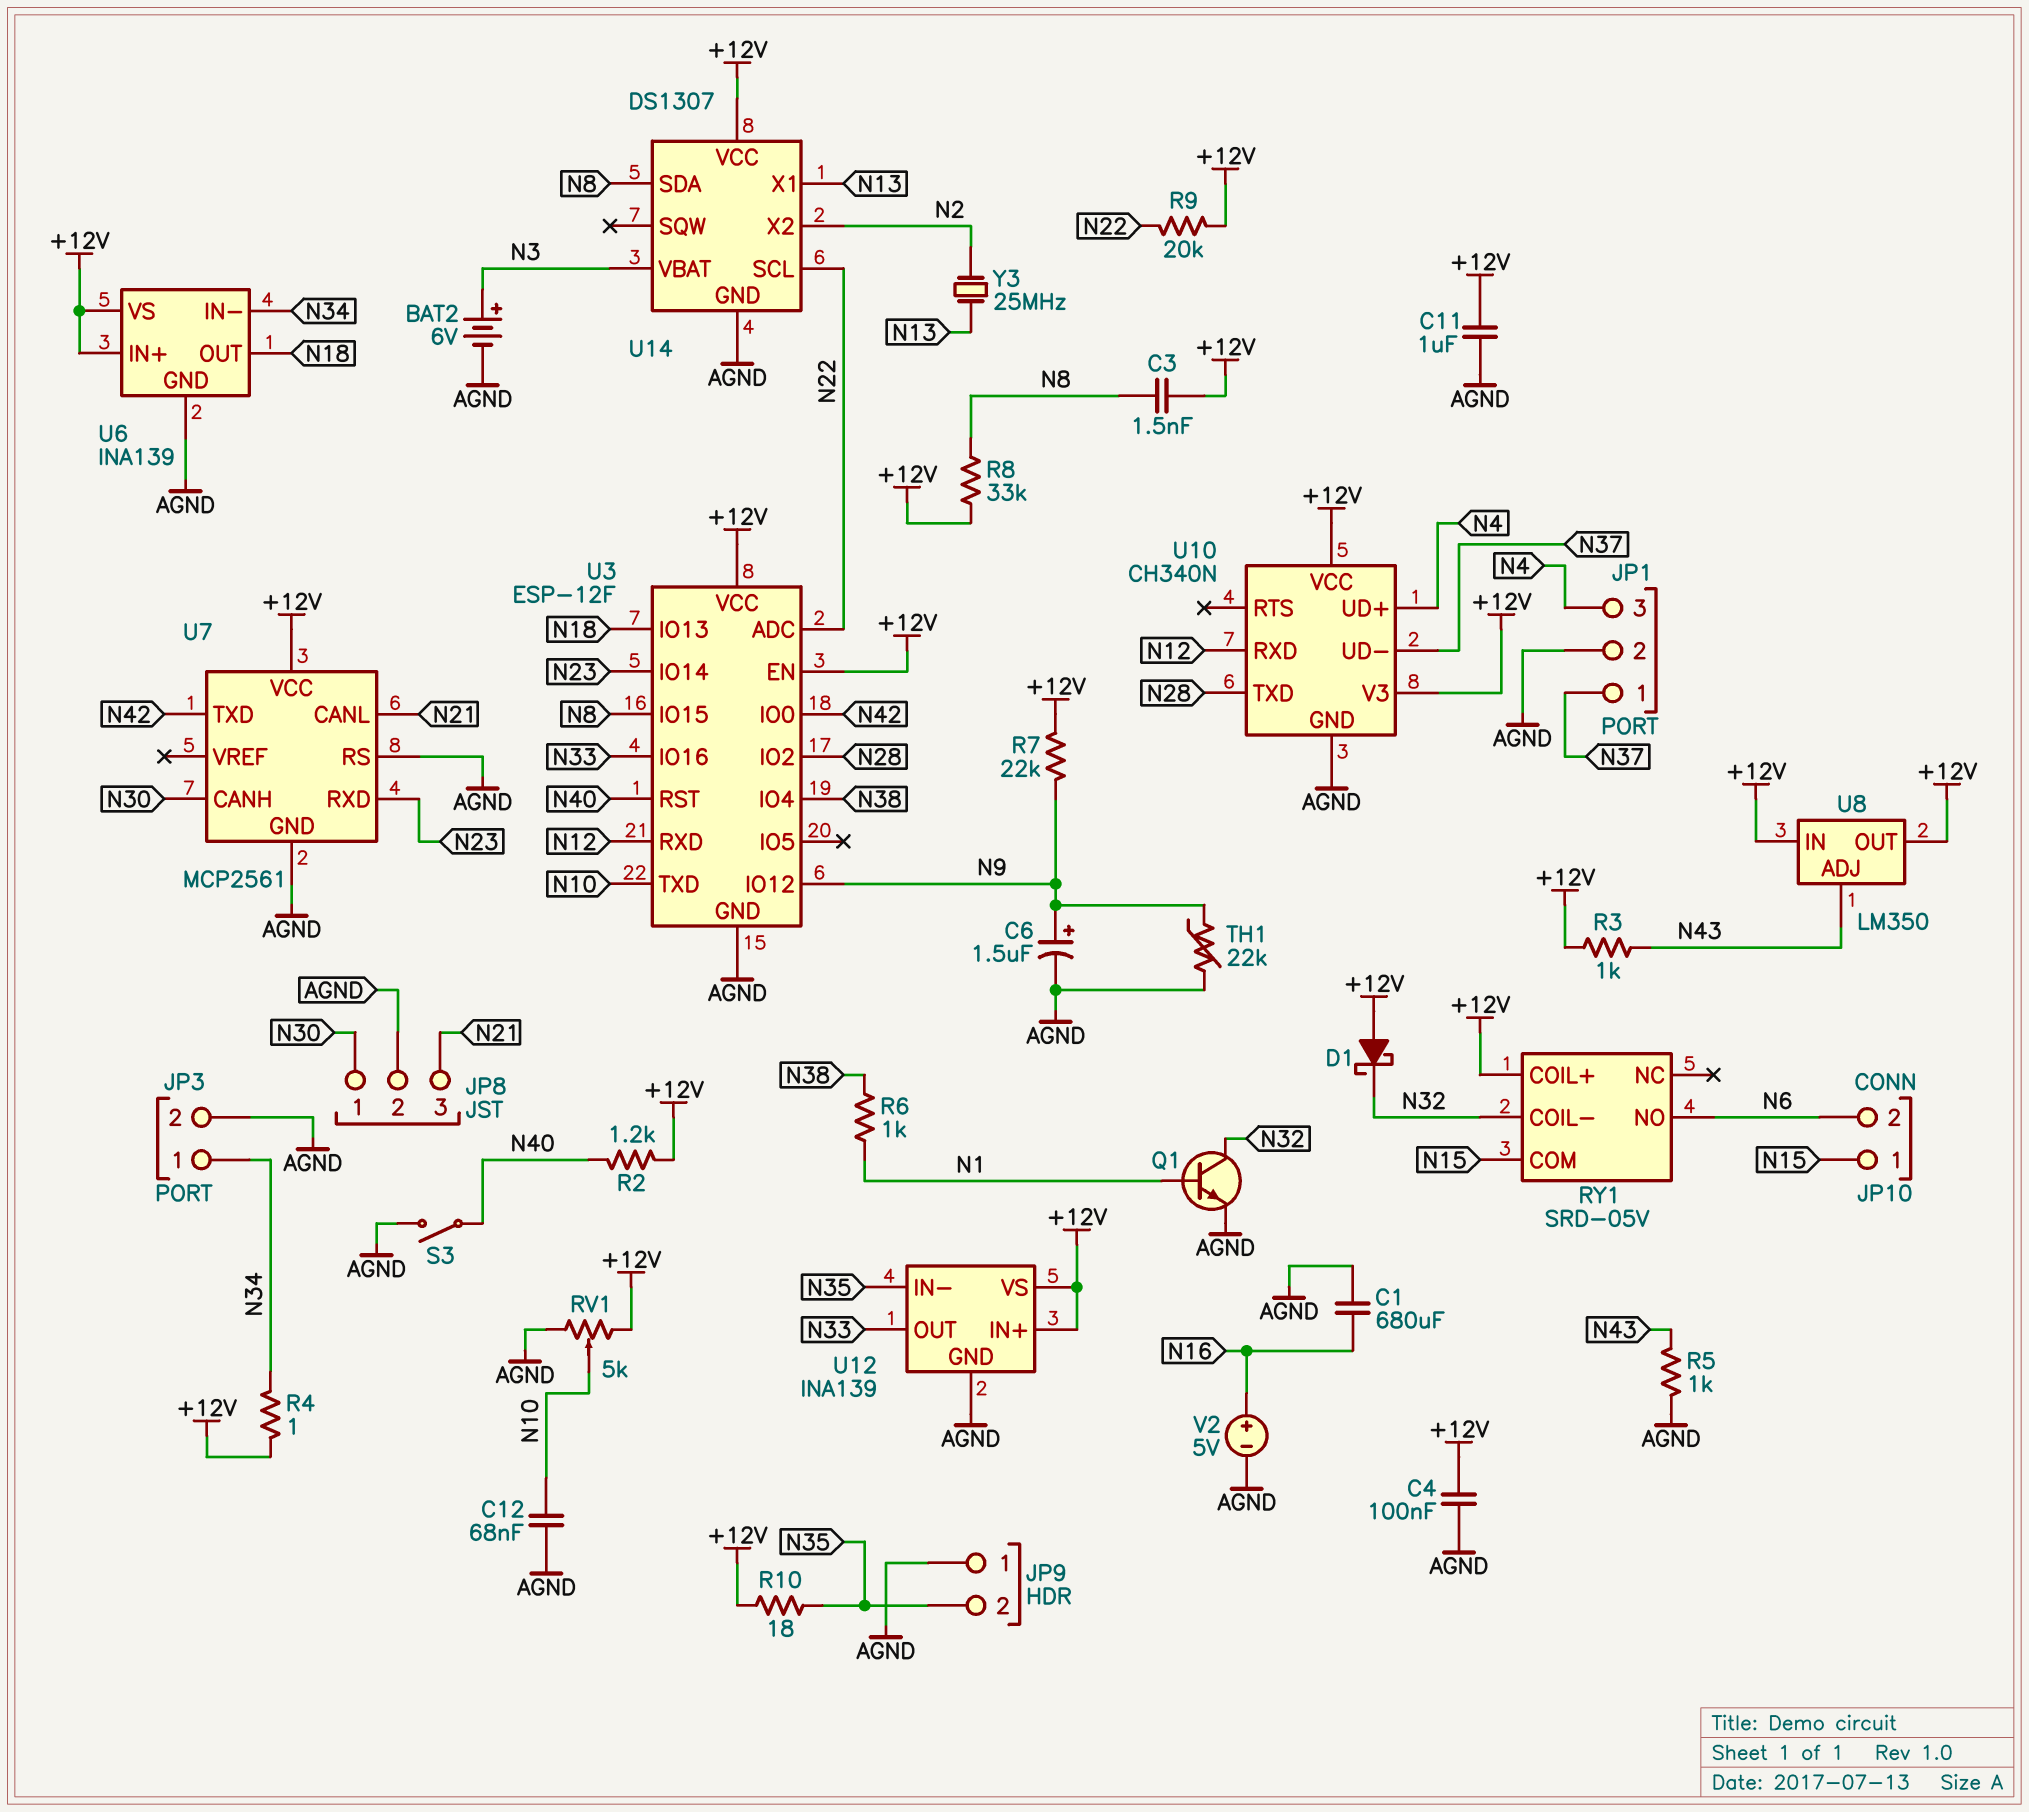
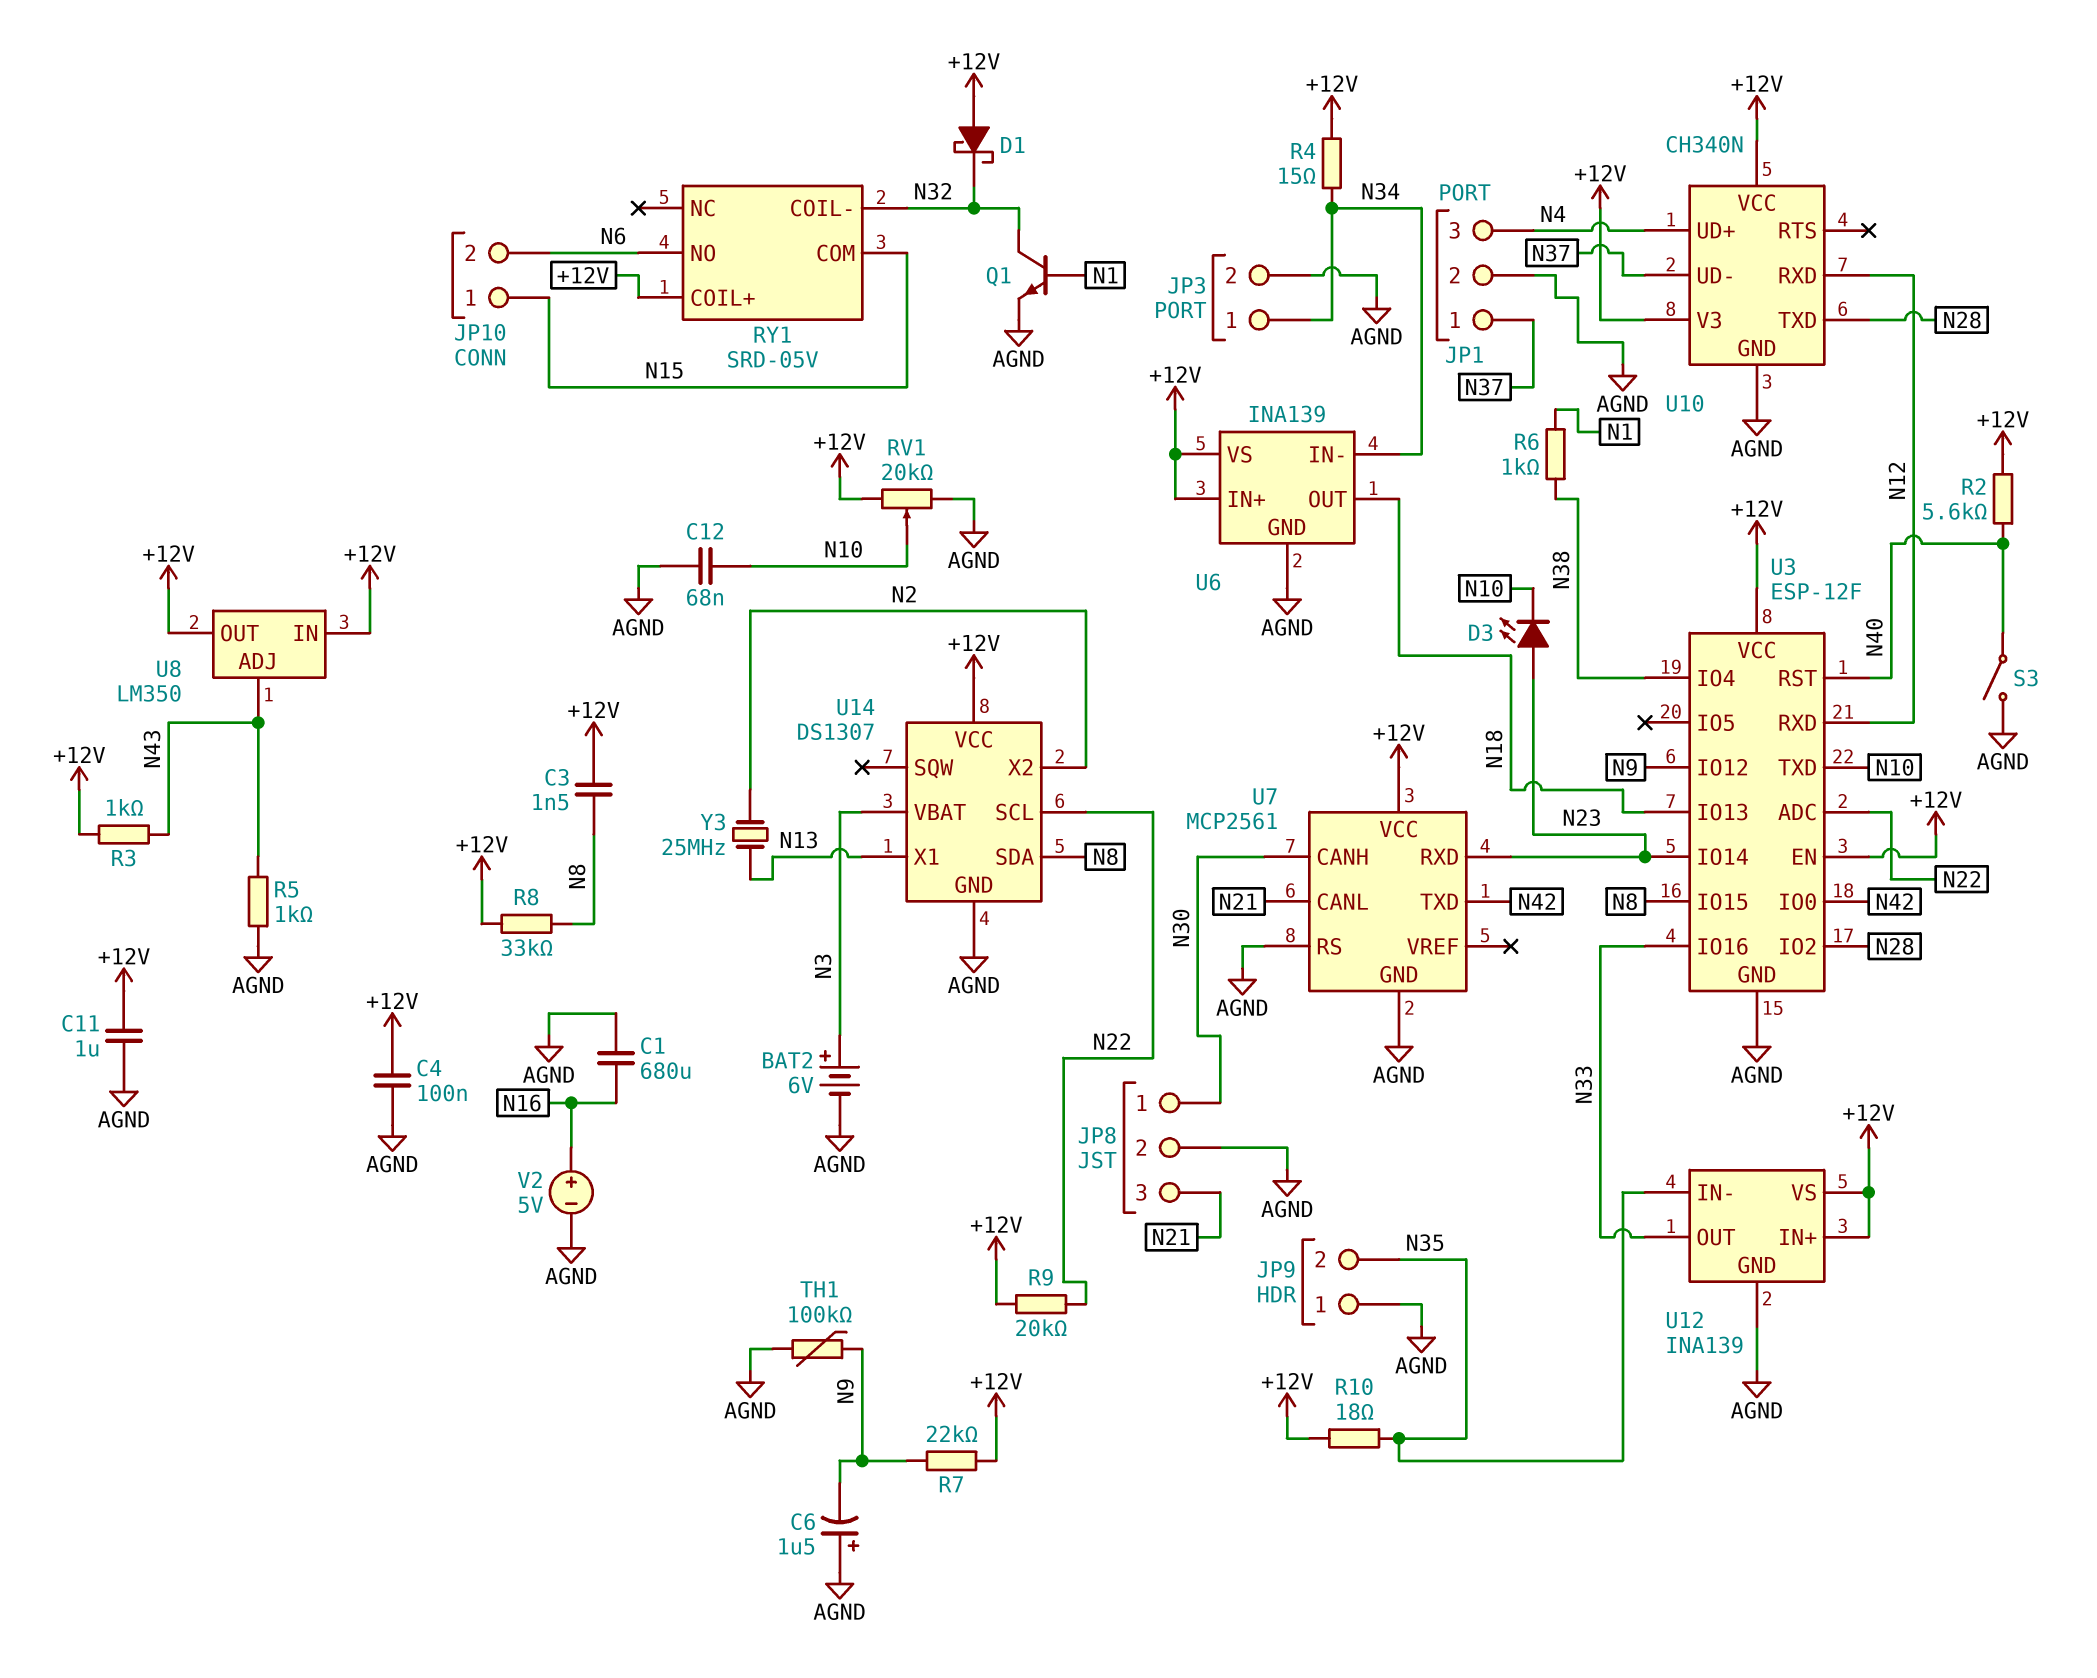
C6: 1.5uF (plus N9, minus AGND) -> 1.5uF (plus AGND, minus N9)
D3: none -> LED (A N23, K N10)
R2: 1.2k (+12V, N40) -> 5.6k (+12V, N40)
R4: 1 (+12V, N34) -> 15 (+12V, N34)
RV1: 5k (+12V, AGND, wiper N10) -> 20k (+12V, AGND, wiper N10)
TH1: 22k (AGND, N9) -> 100k (AGND, N9)

